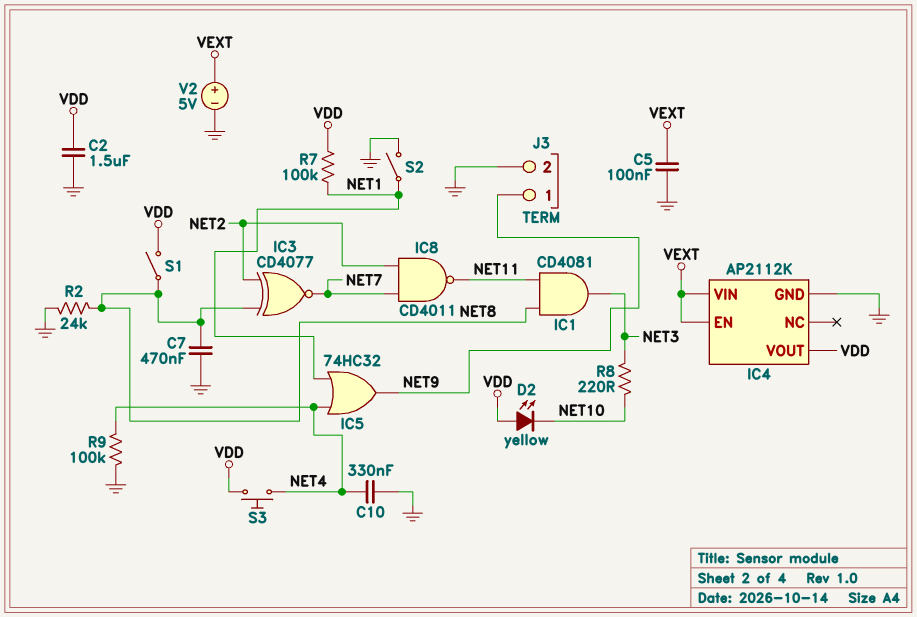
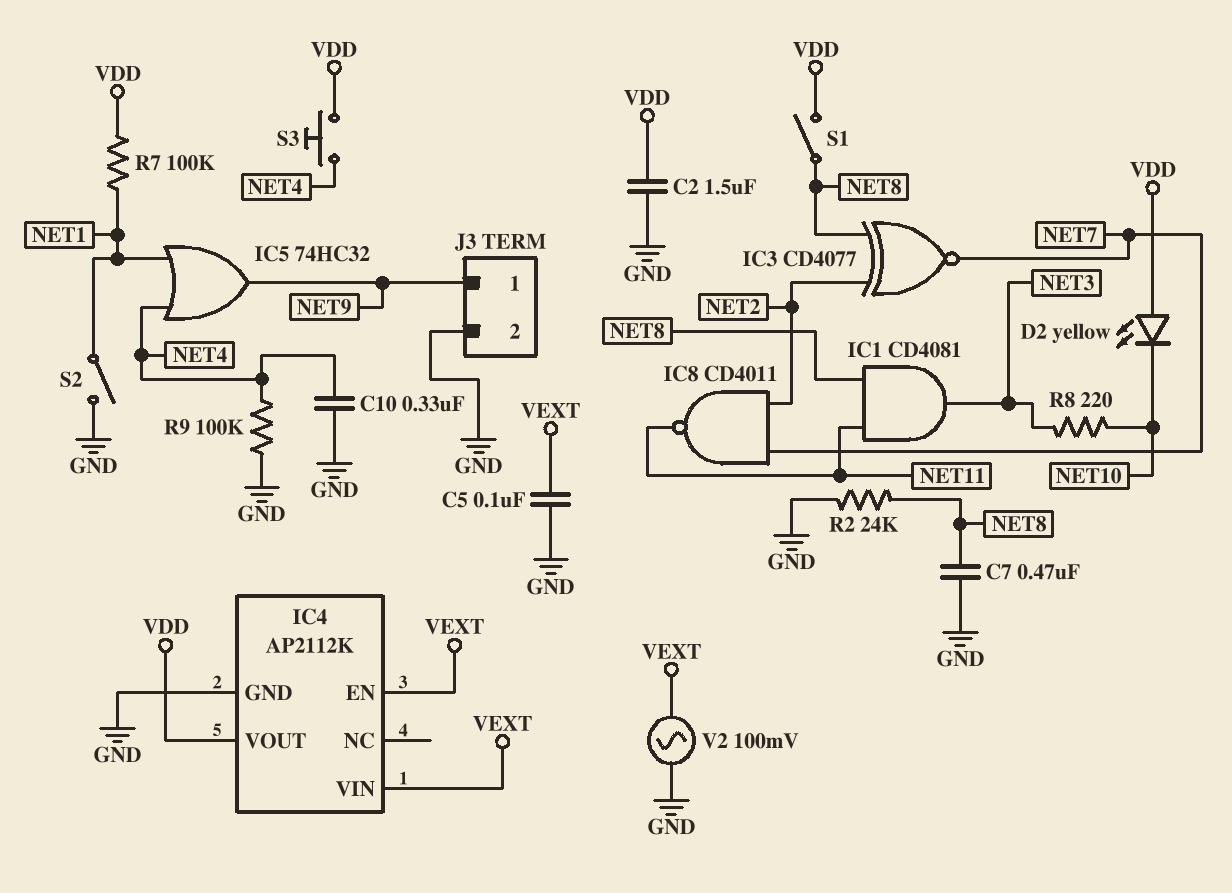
V2: 5V (plus VEXT, minus GND) -> AC 100mV (GND, VEXT)

